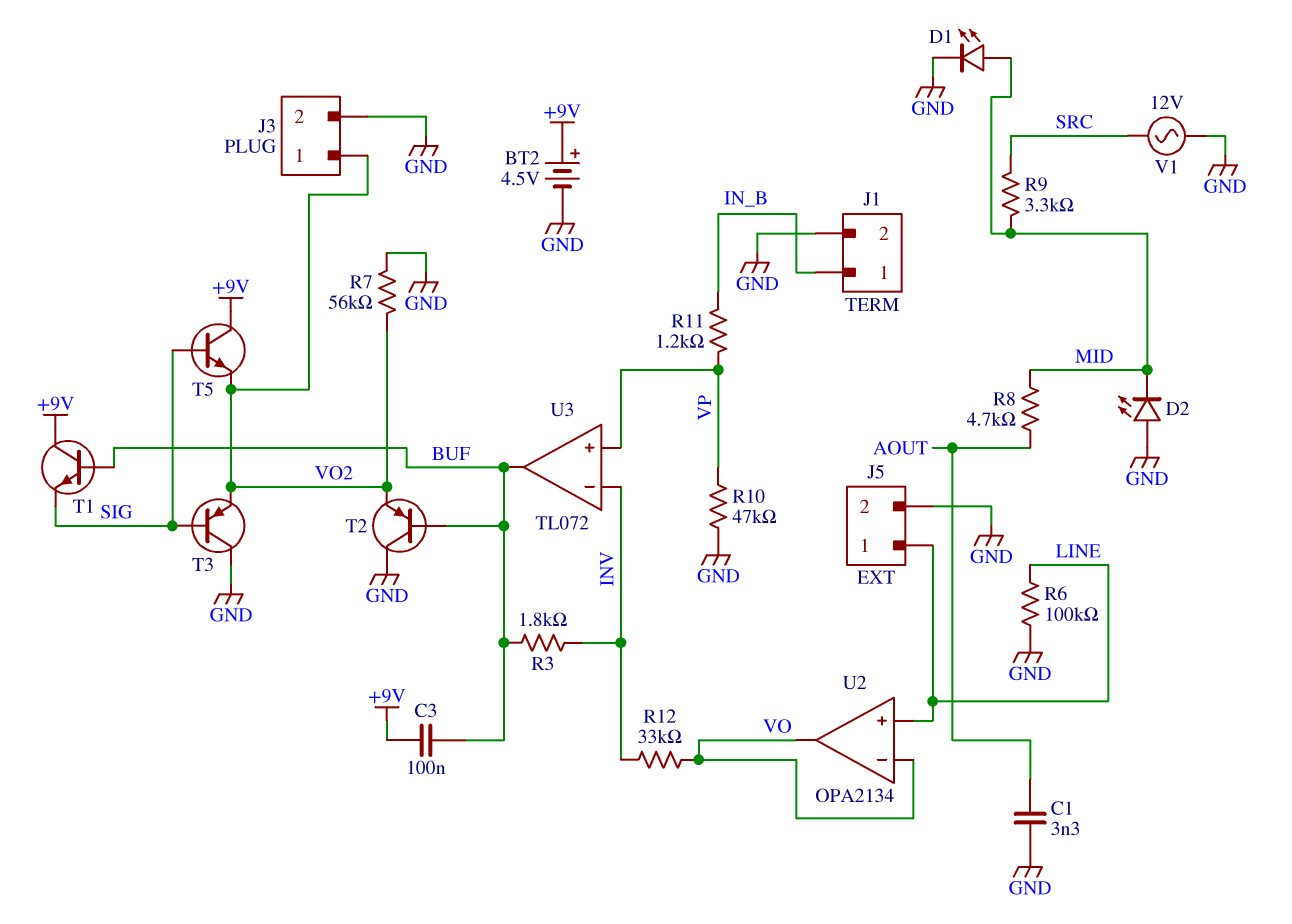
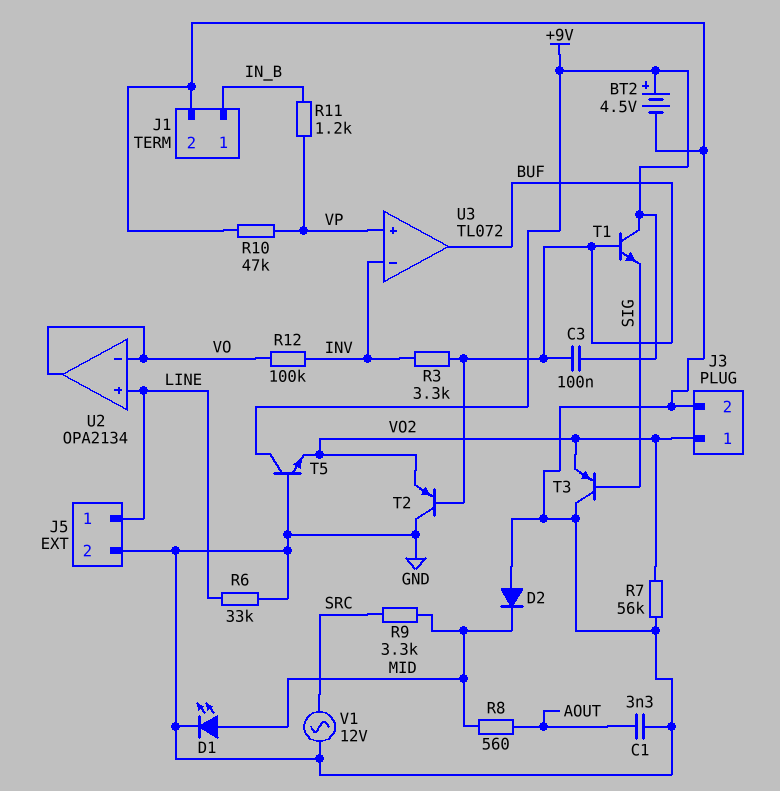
D2: LED (A GND, K MID) -> diode (A GND, K MID)
R3: 1.8k (BUF, INV) -> 3.3k (BUF, INV)
R6: 100k (GND, LINE) -> 33k (GND, LINE)
R8: 4.7k (AOUT, MID) -> 560 (AOUT, MID)
R12: 33k (INV, VO) -> 100k (INV, VO)
T5: NPN (B SIG, C +9V, E VO2) -> NPN (B GND, C +9V, E VO2)

